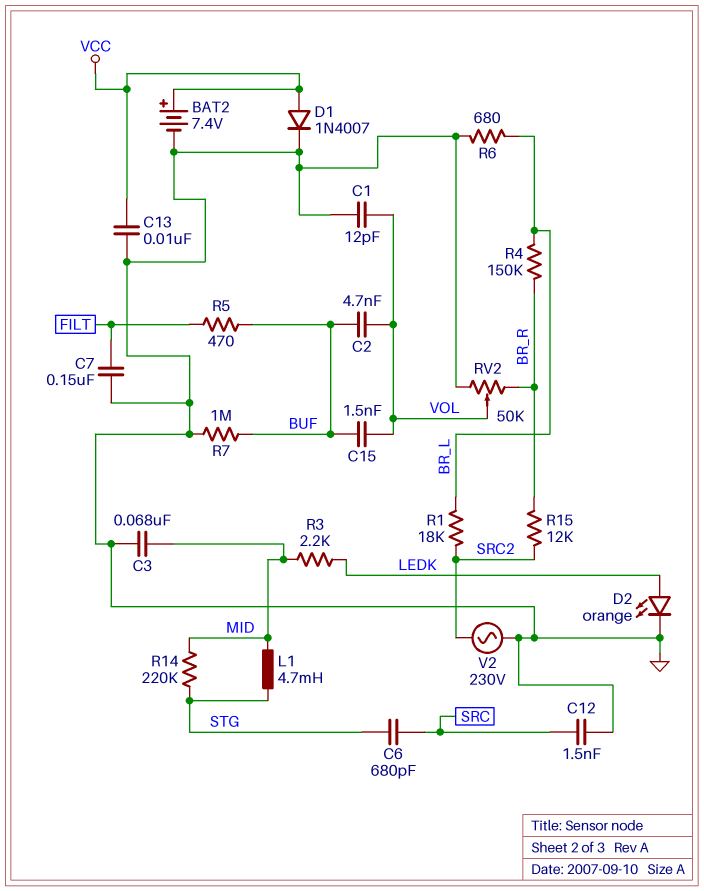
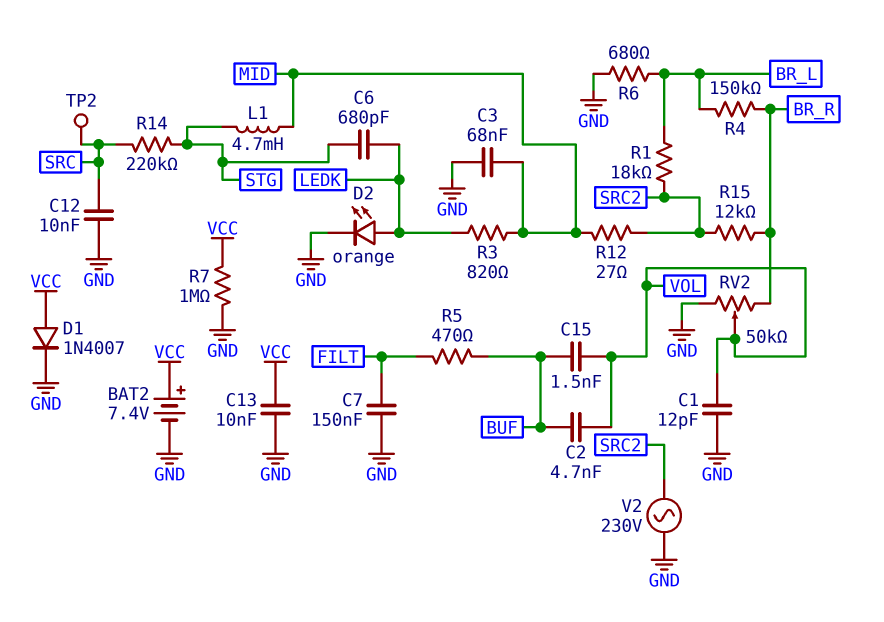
C6: 680pF (SRC, STG) -> 680pF (LEDK, STG)
C12: 1.5nF (GND, SRC) -> 10nF (GND, SRC)
R3: 2.2k (LEDK, MID) -> 820 (LEDK, MID)
R7: 1M (BUF, GND) -> 1M (GND, VCC)
R12: none -> 27 (MID, SRC2)
R14: 220k (MID, STG) -> 220k (SRC, STG)
TP2: none -> test point (SRC)

